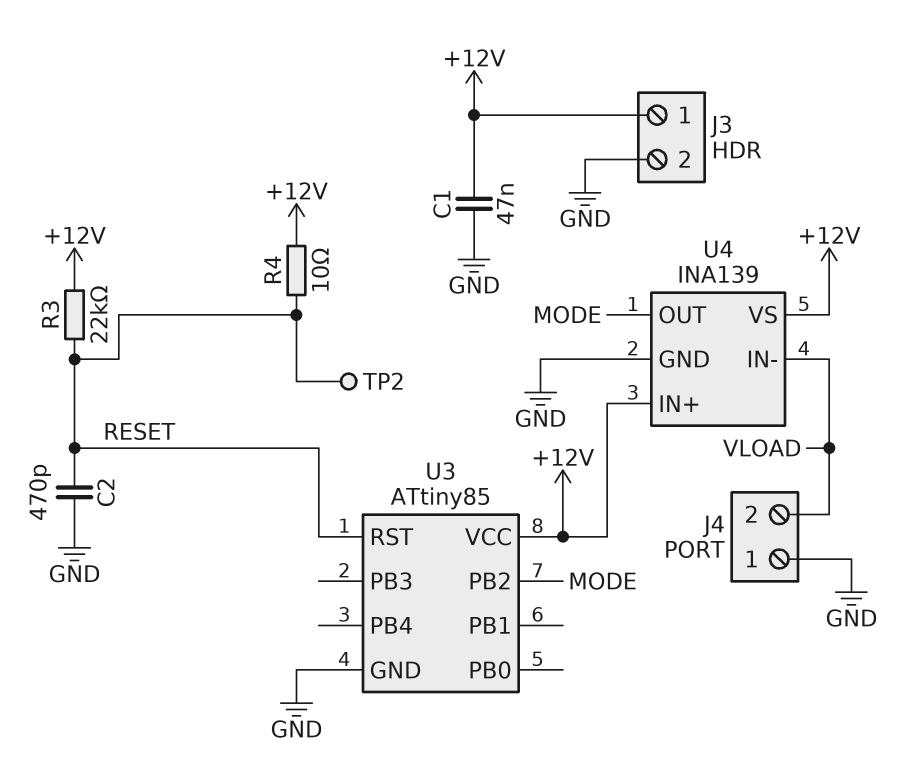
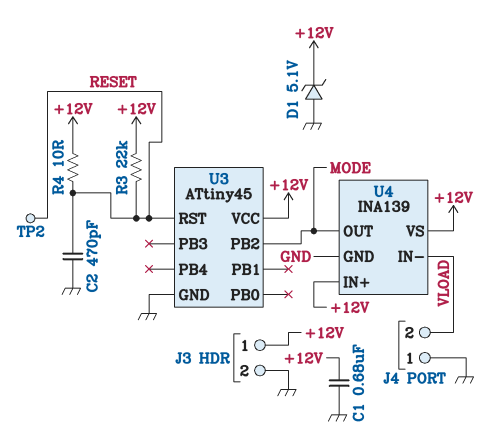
C1: 47nF (+12V, GND) -> 680nF (+12V, GND)
D1: none -> zener 5.1V (A GND, K +12V)
U3: ATtiny85 -> ATtiny45

